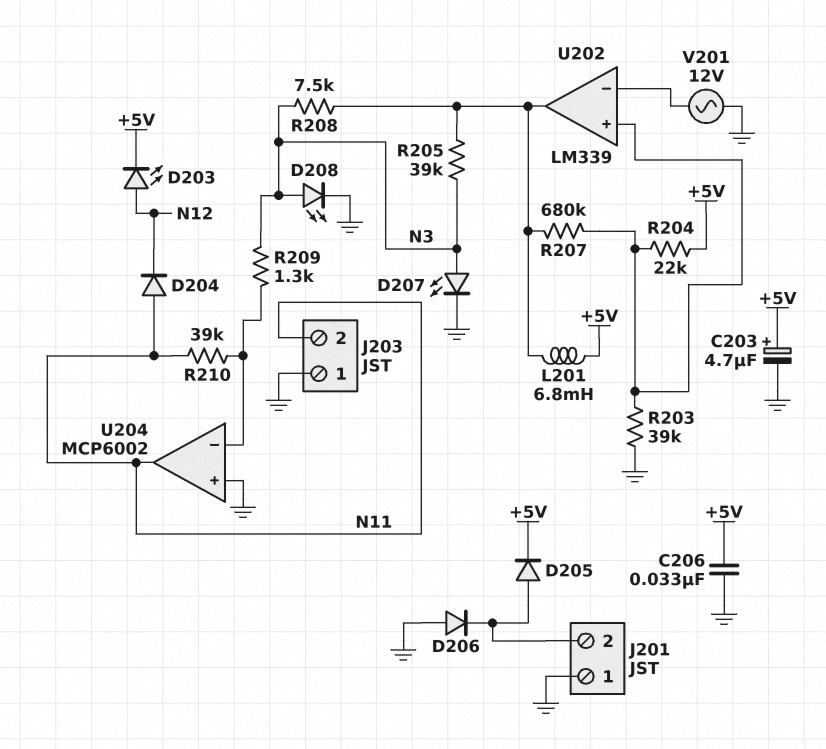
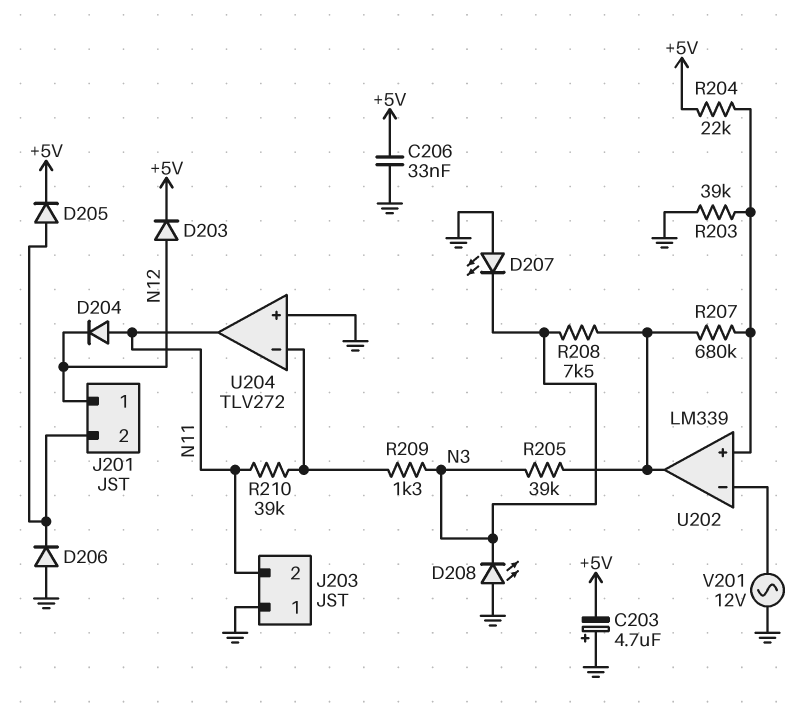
C203: 4.7uF (plus +5V, minus GND) -> 4.7uF (plus GND, minus +5V)
D203: LED (A N12, K +5V) -> diode (A N12, K +5V)
D207: LED (A N3, K GND) -> LED (A GND, K N3)
D208: LED (A N3, K GND) -> LED (A GND, K N3)
J201 pin 1: GND -> N12
L201: 6.8mH (+5V, U202/out) -> none
U204: MCP6002 -> TLV272

